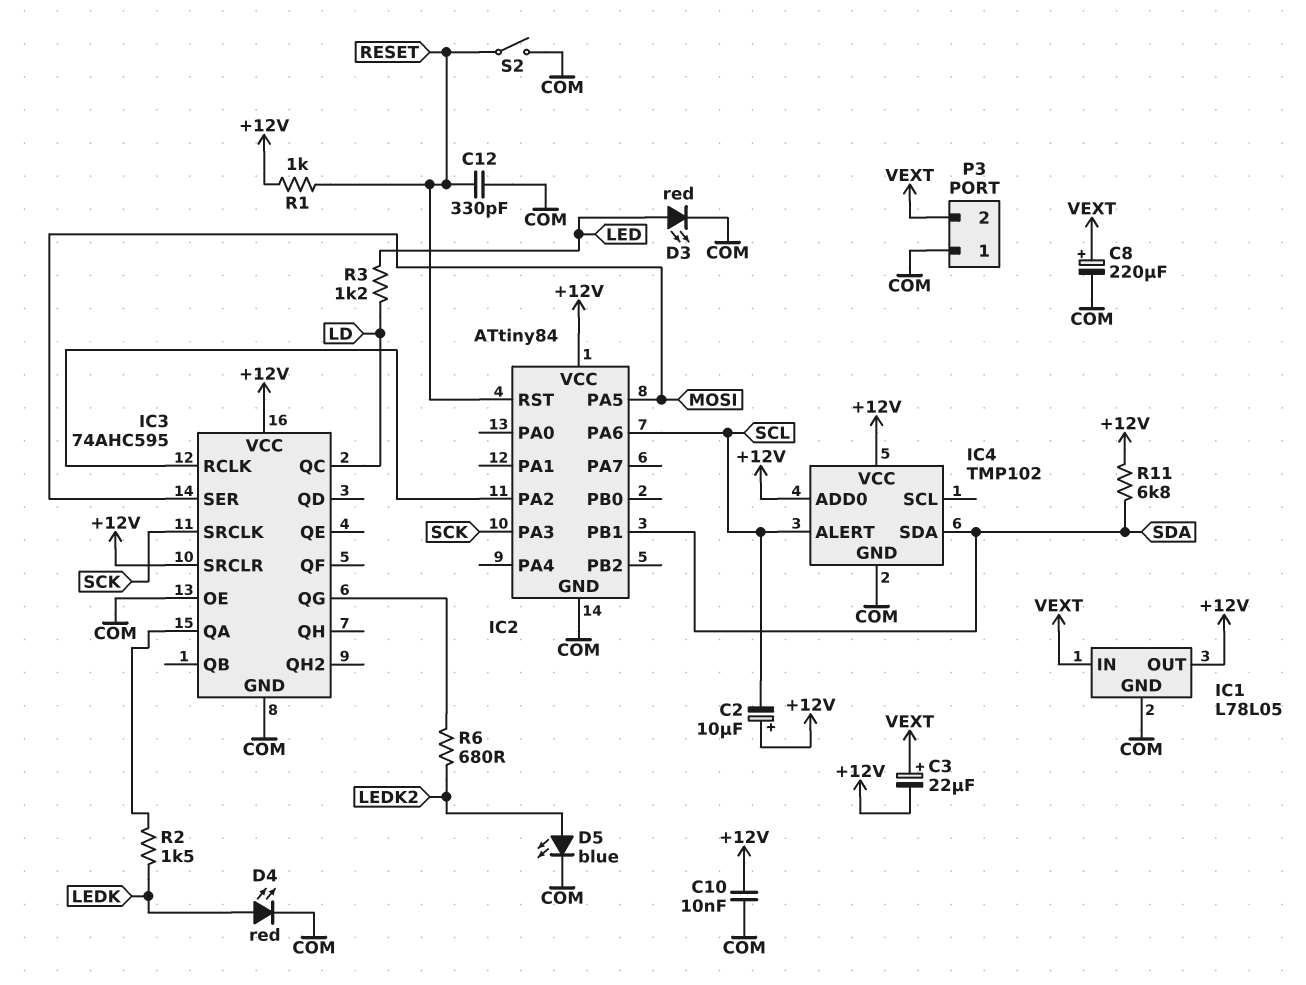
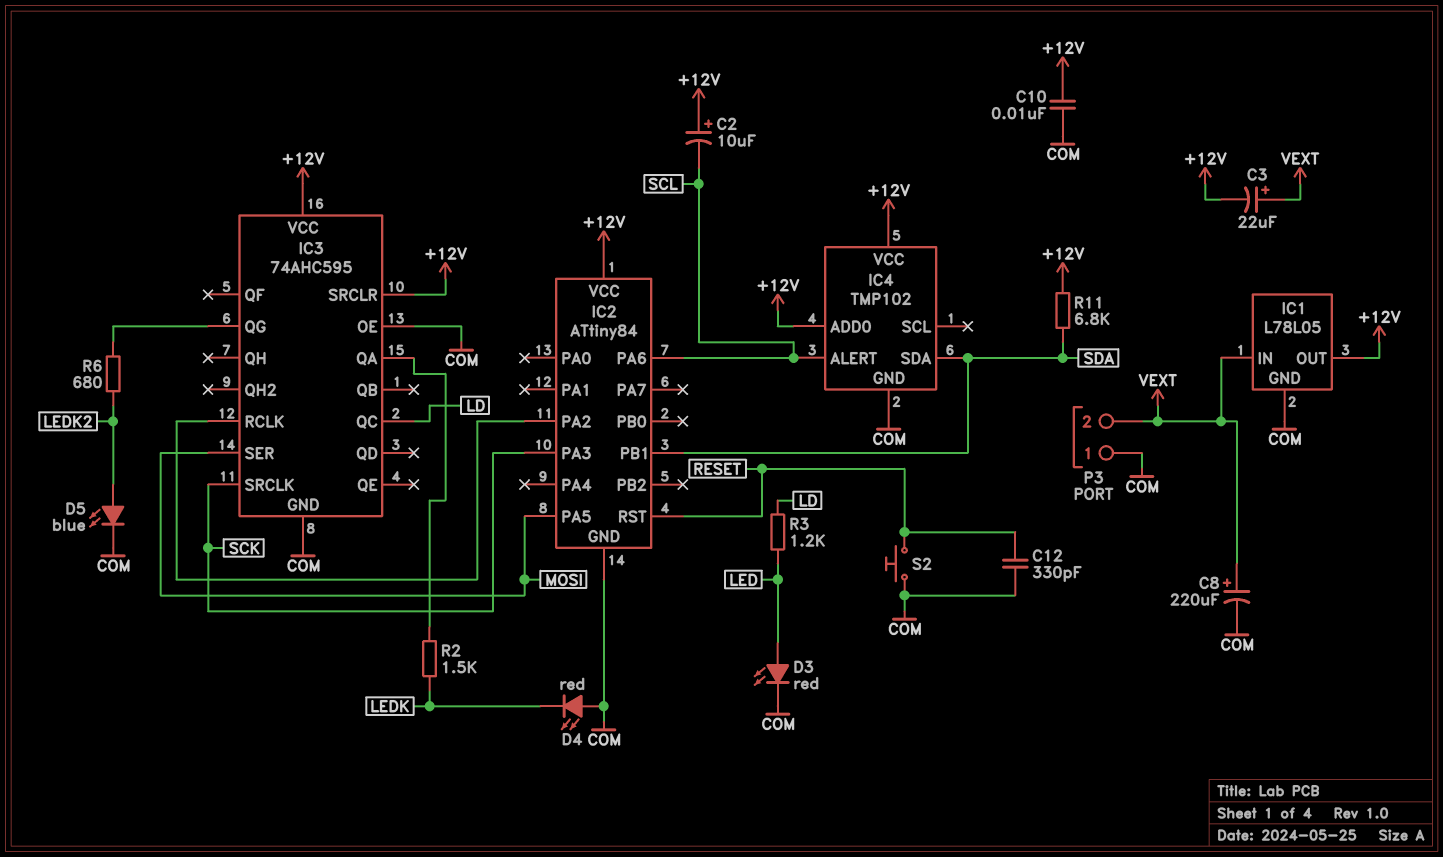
D4: LED red (A LEDK, K COM) -> LED red (A COM, K LEDK)
R1: 1k (+12V, RESET) -> none
S2: switch (COM, RESET) -> button (COM, RESET)

